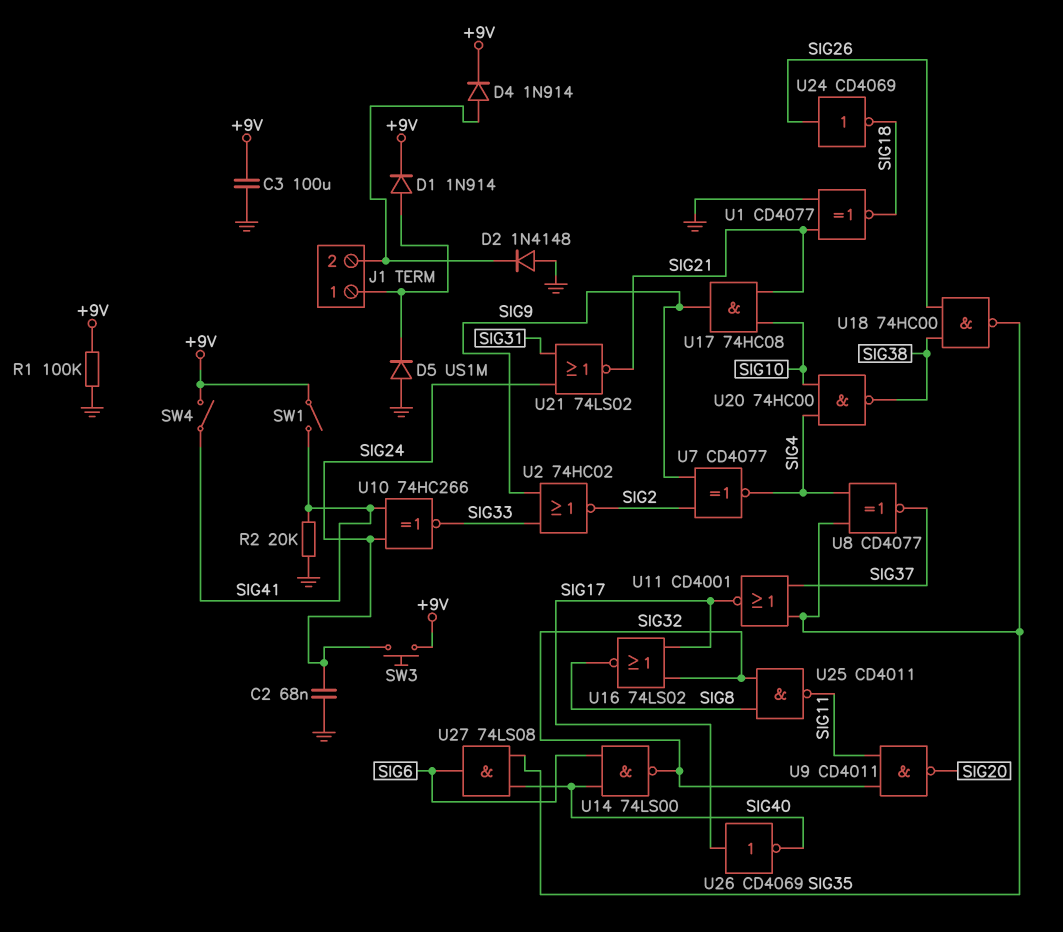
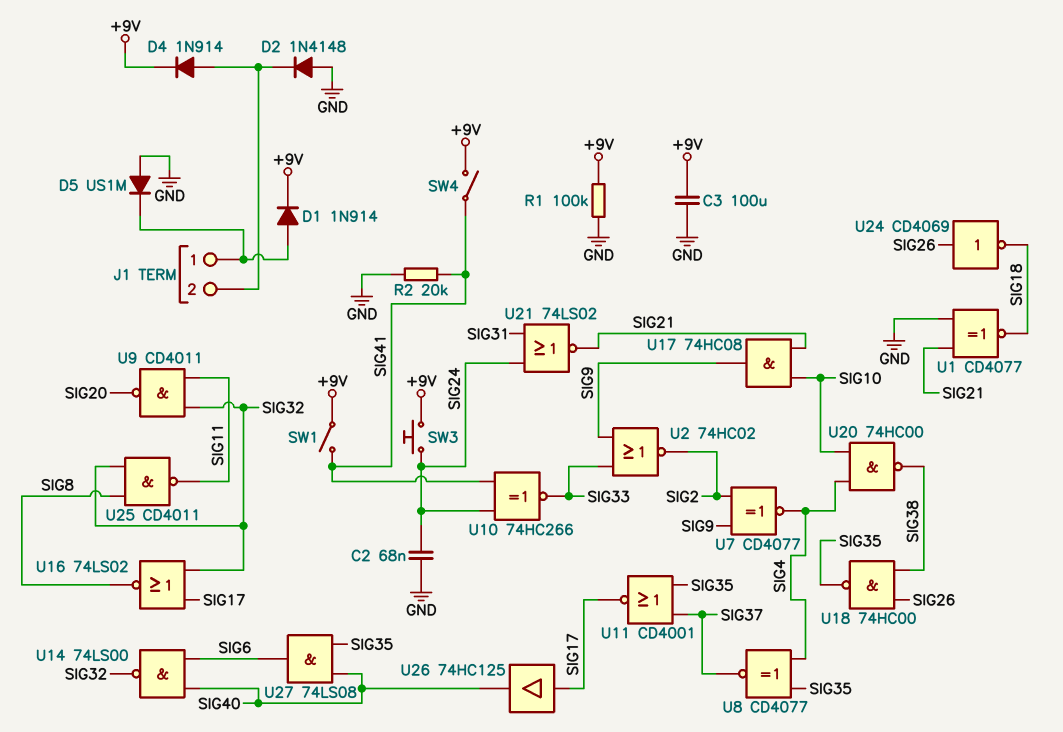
U26: NOT CD4069 (in SIG17, out SIG40) -> buffer 74HC125 (in SIG17, out SIG40)

